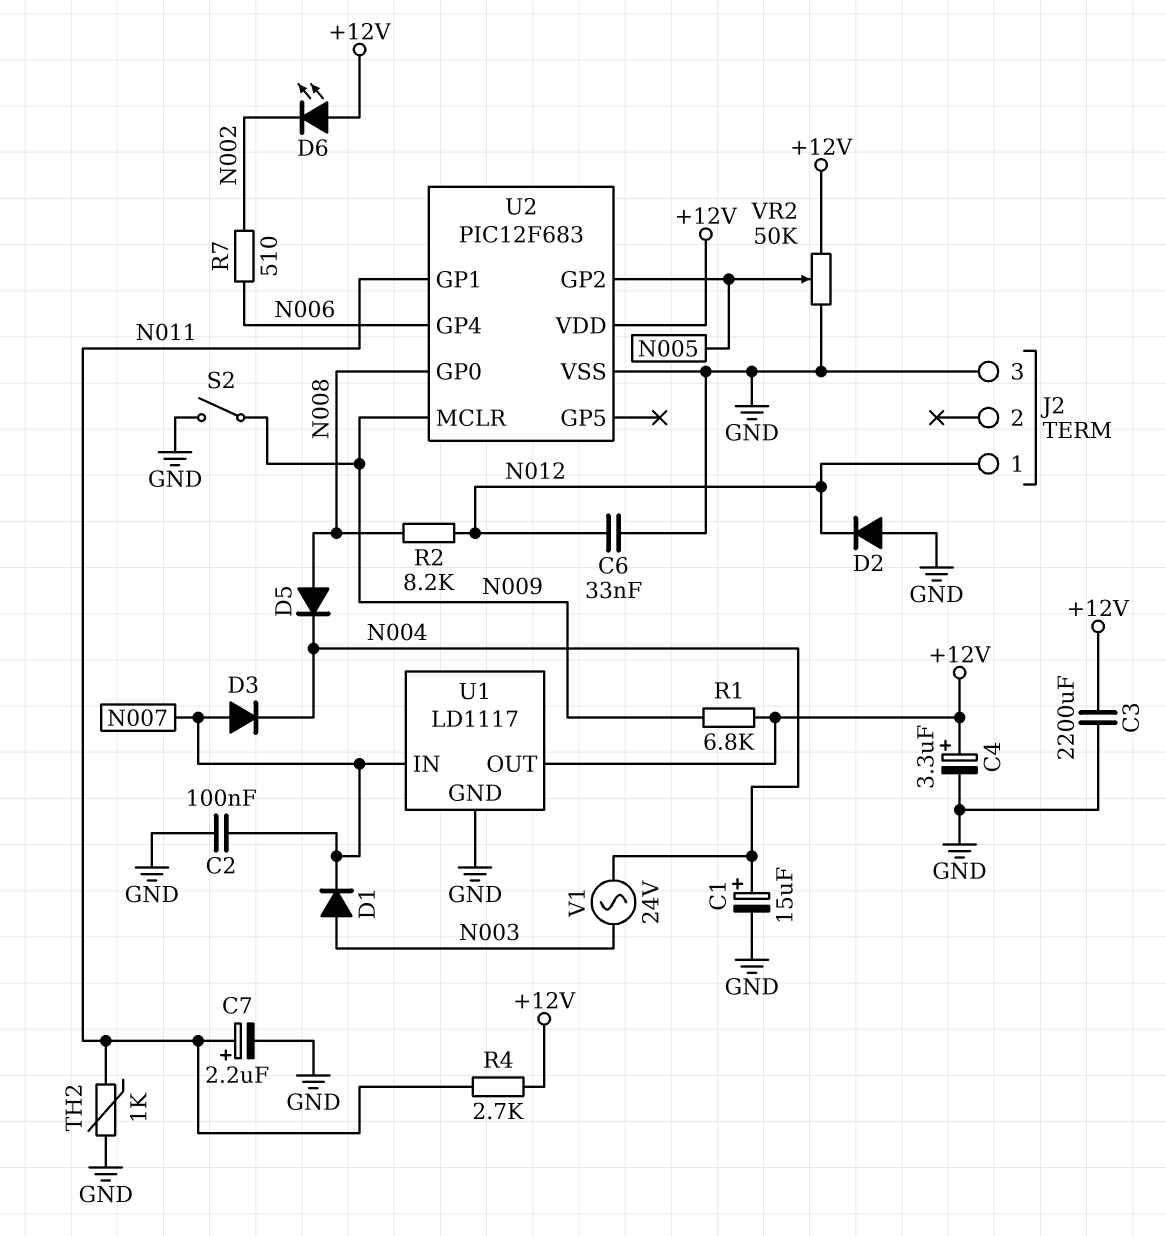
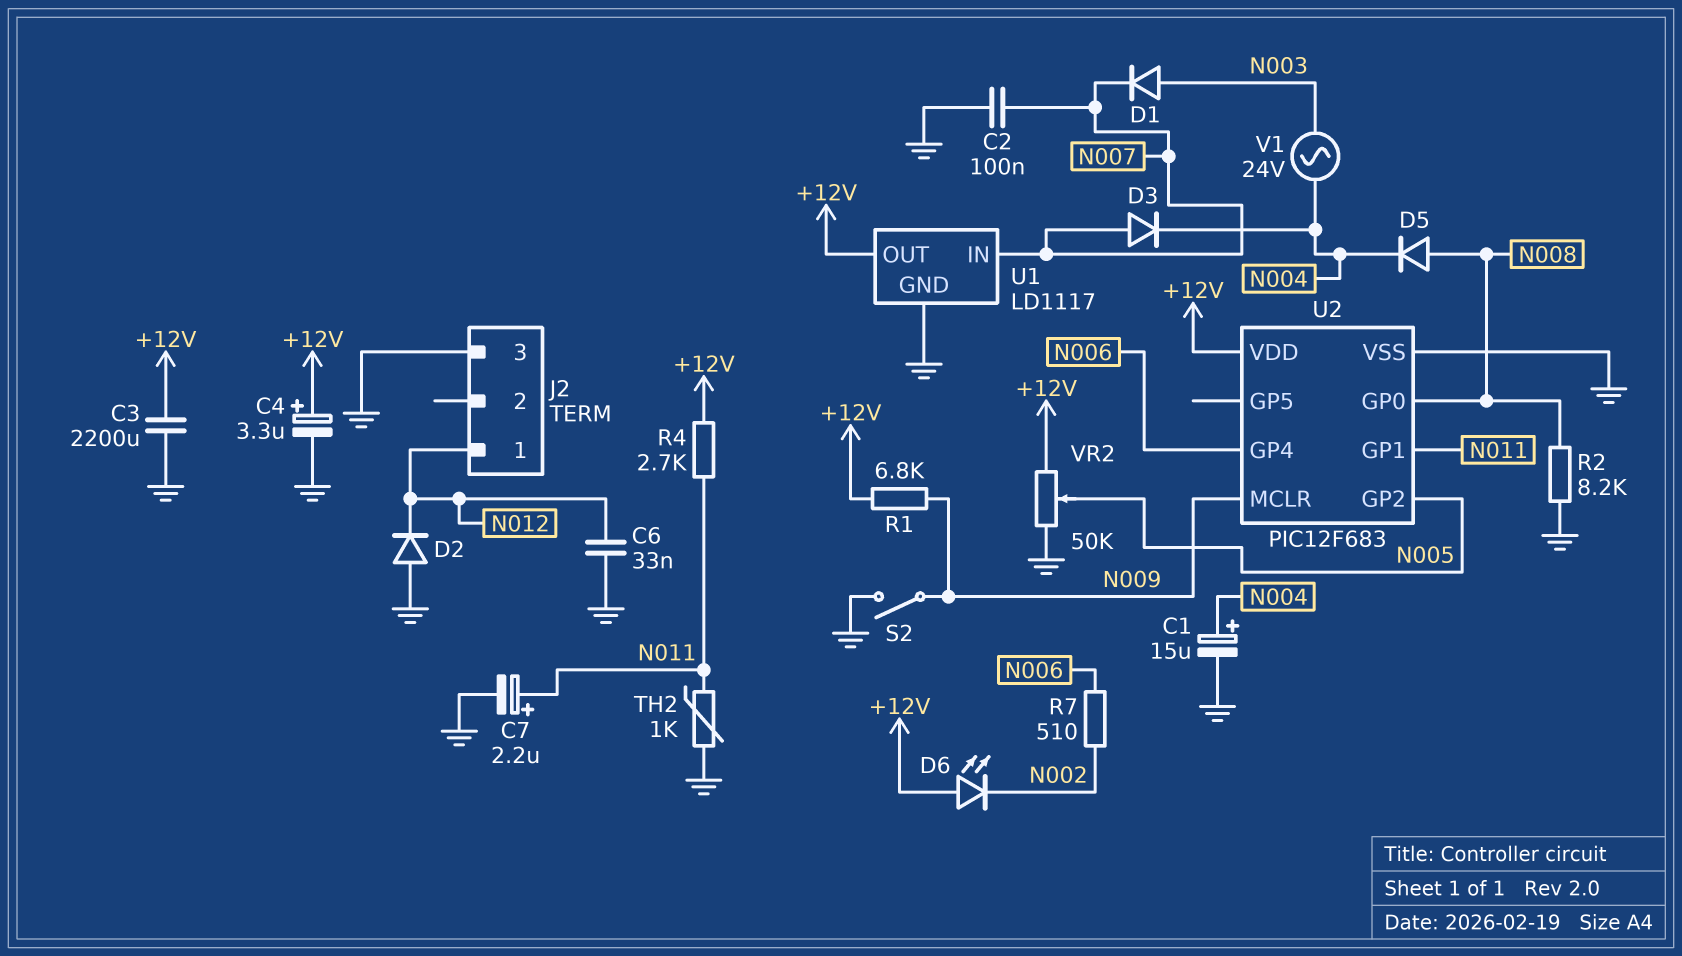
R2: 8.2k (N008, N012) -> 8.2k (GND, N008)

